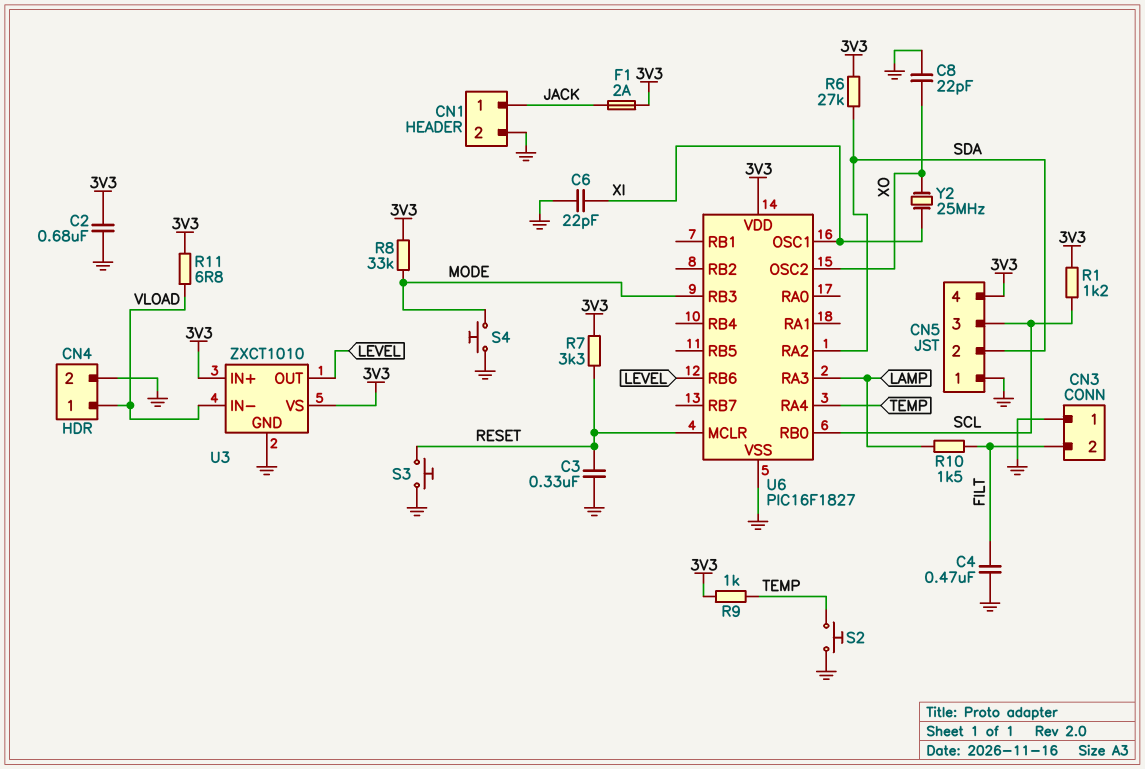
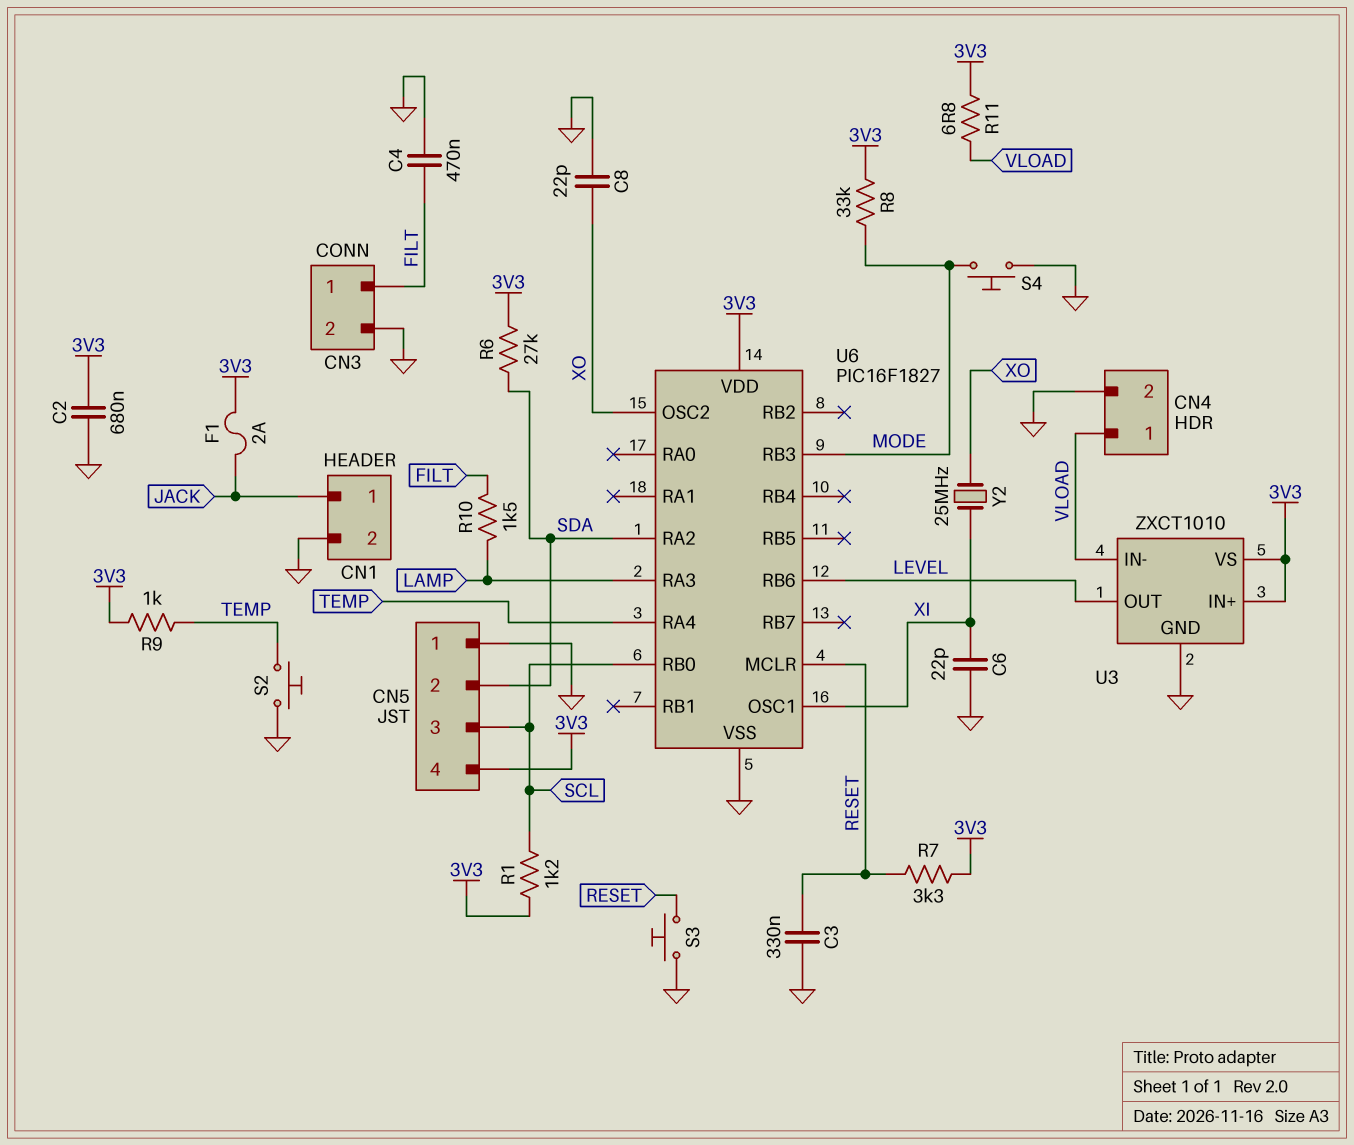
CN3 pin 1: GND -> FILT
CN3 pin 2: FILT -> GND

